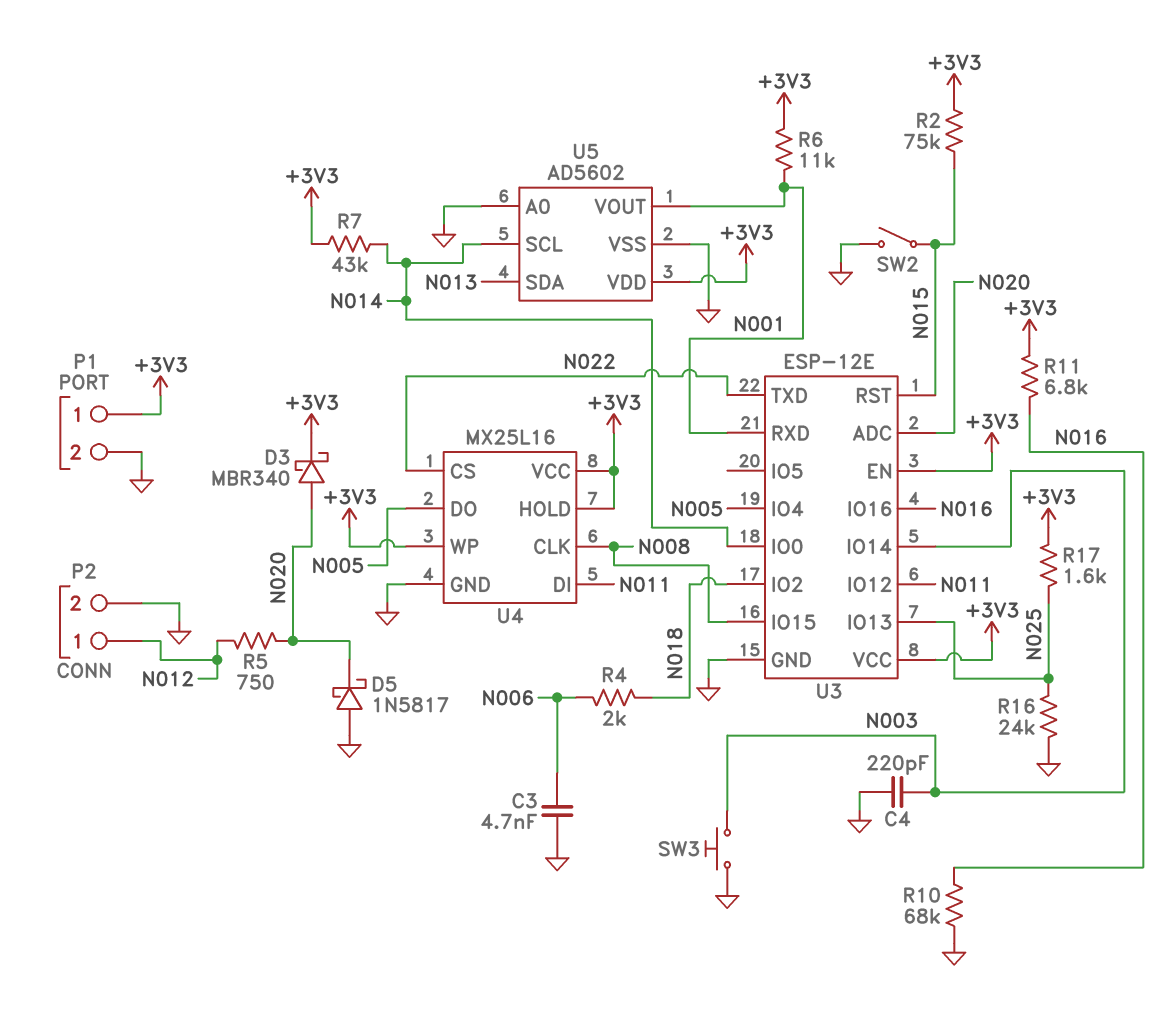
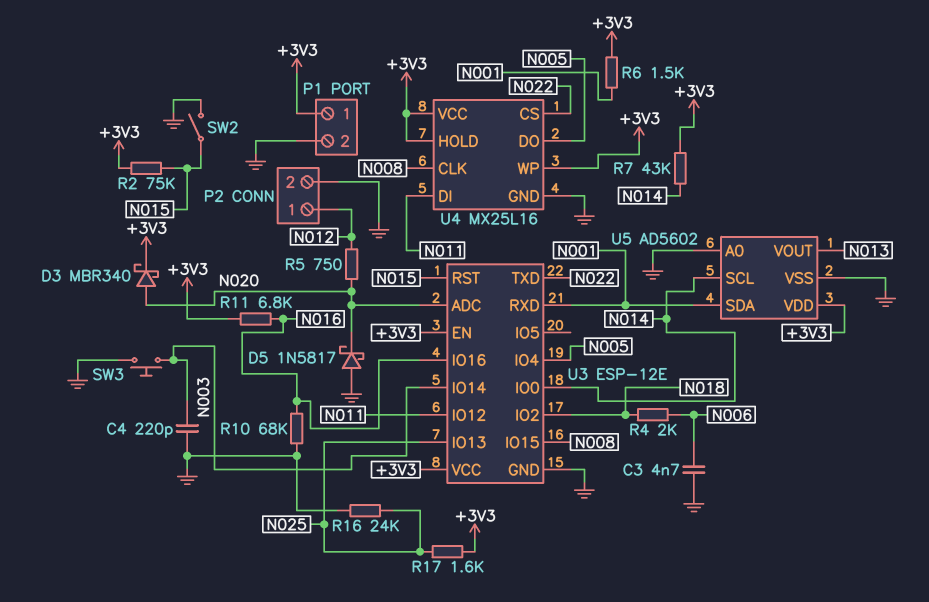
R6: 11k (+3V3, N001) -> 1.5k (+3V3, N001)
U5 pin SDA: N013 -> N001
U5 pin VOUT: N001 -> N013

